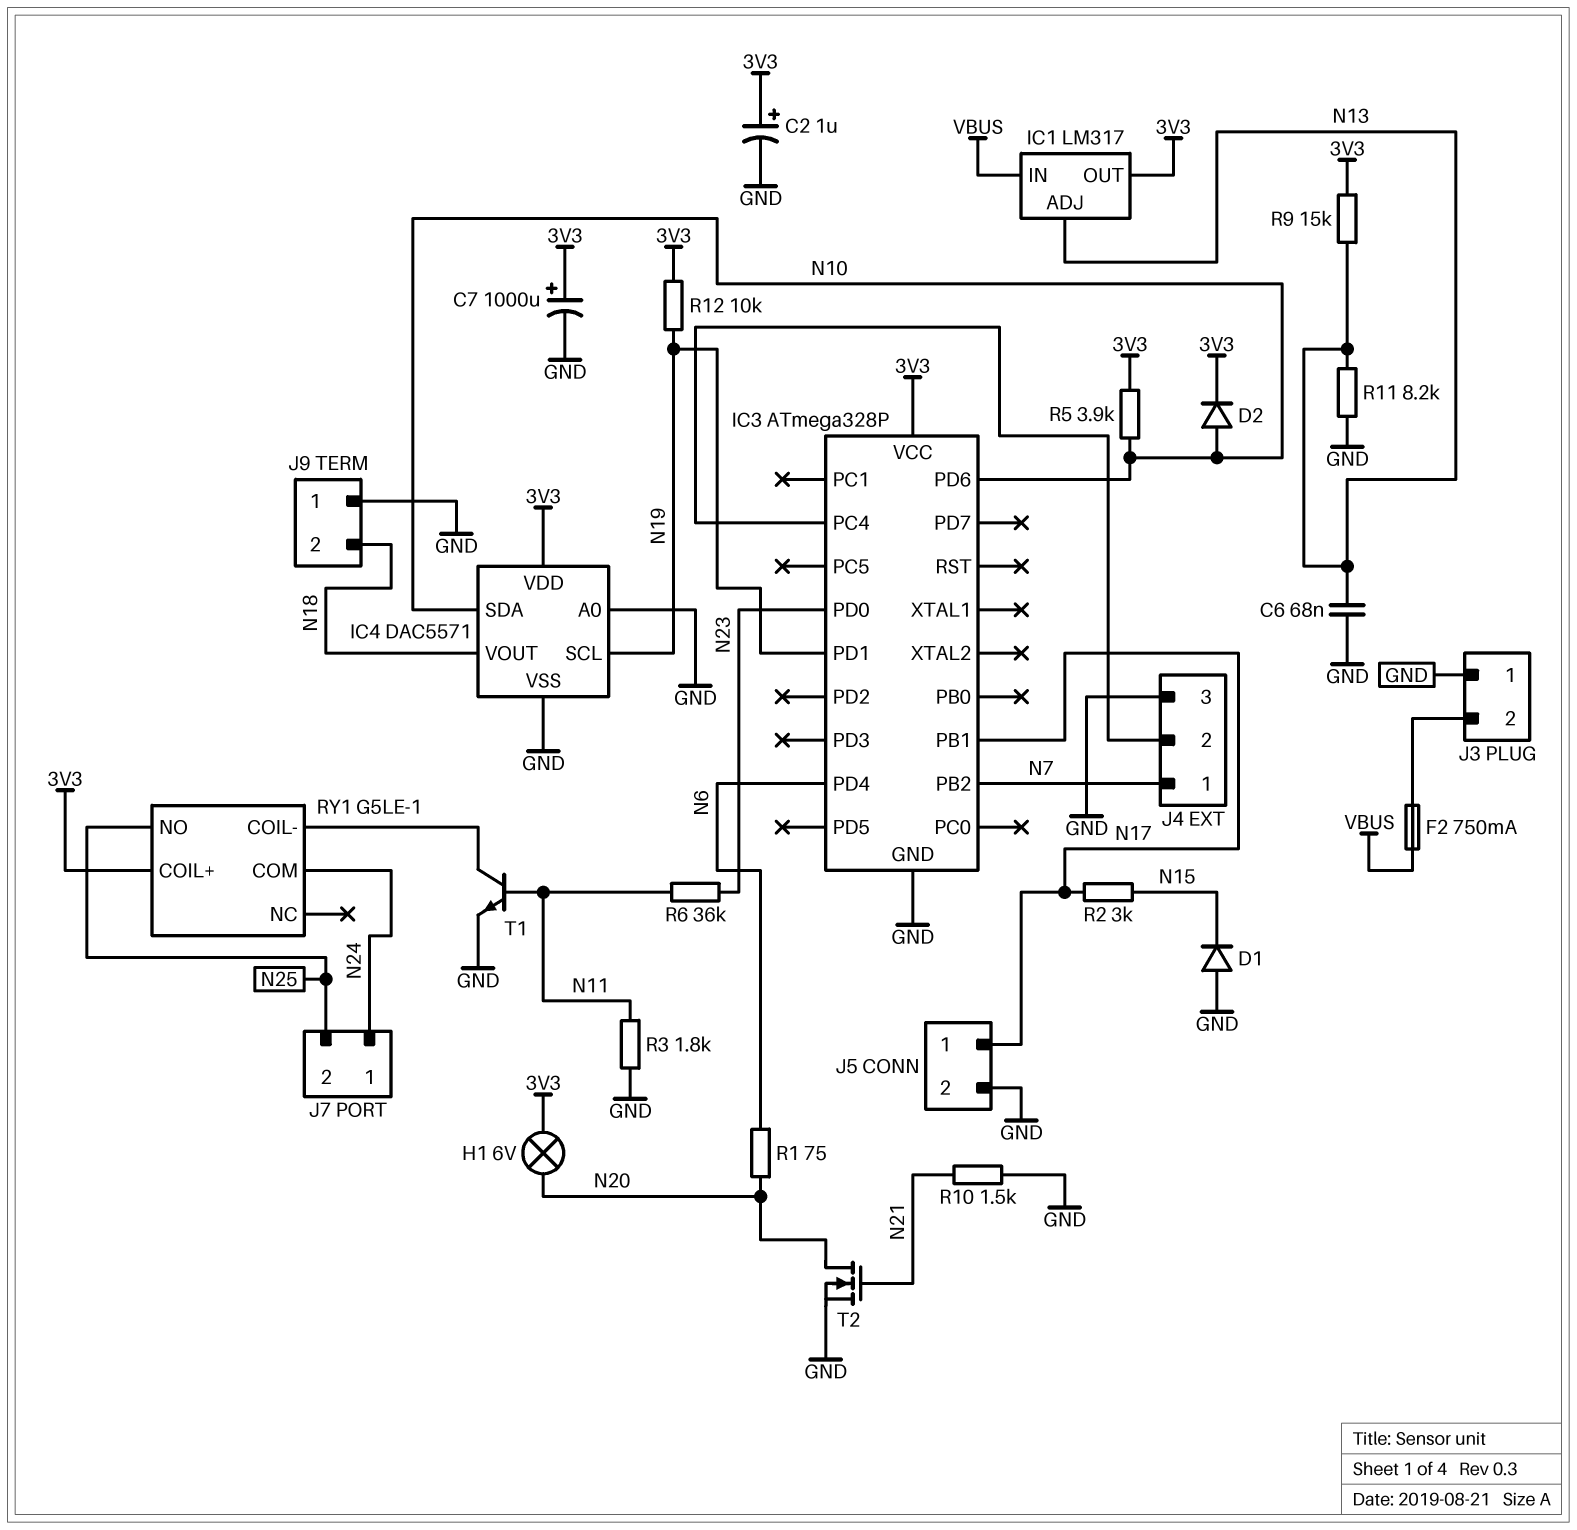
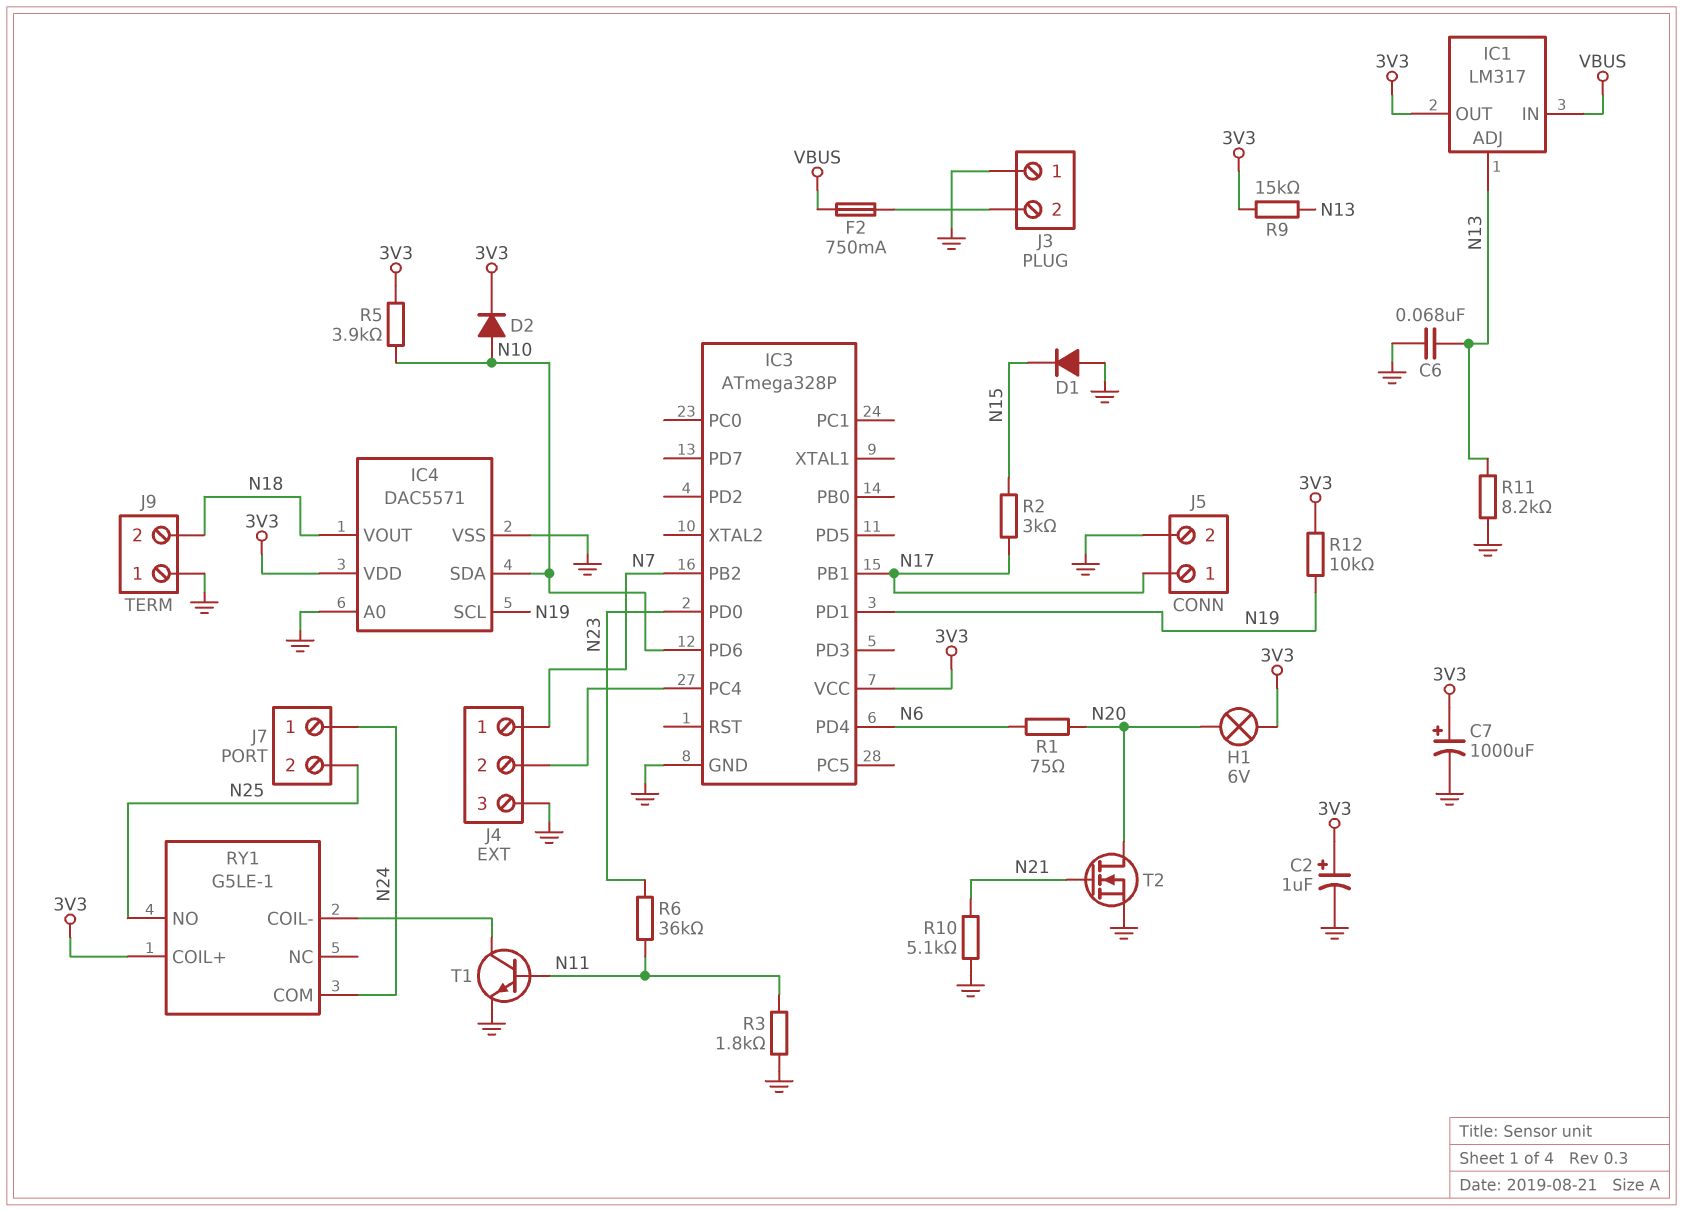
R10: 1.5k (GND, N21) -> 5.1k (GND, N21)

